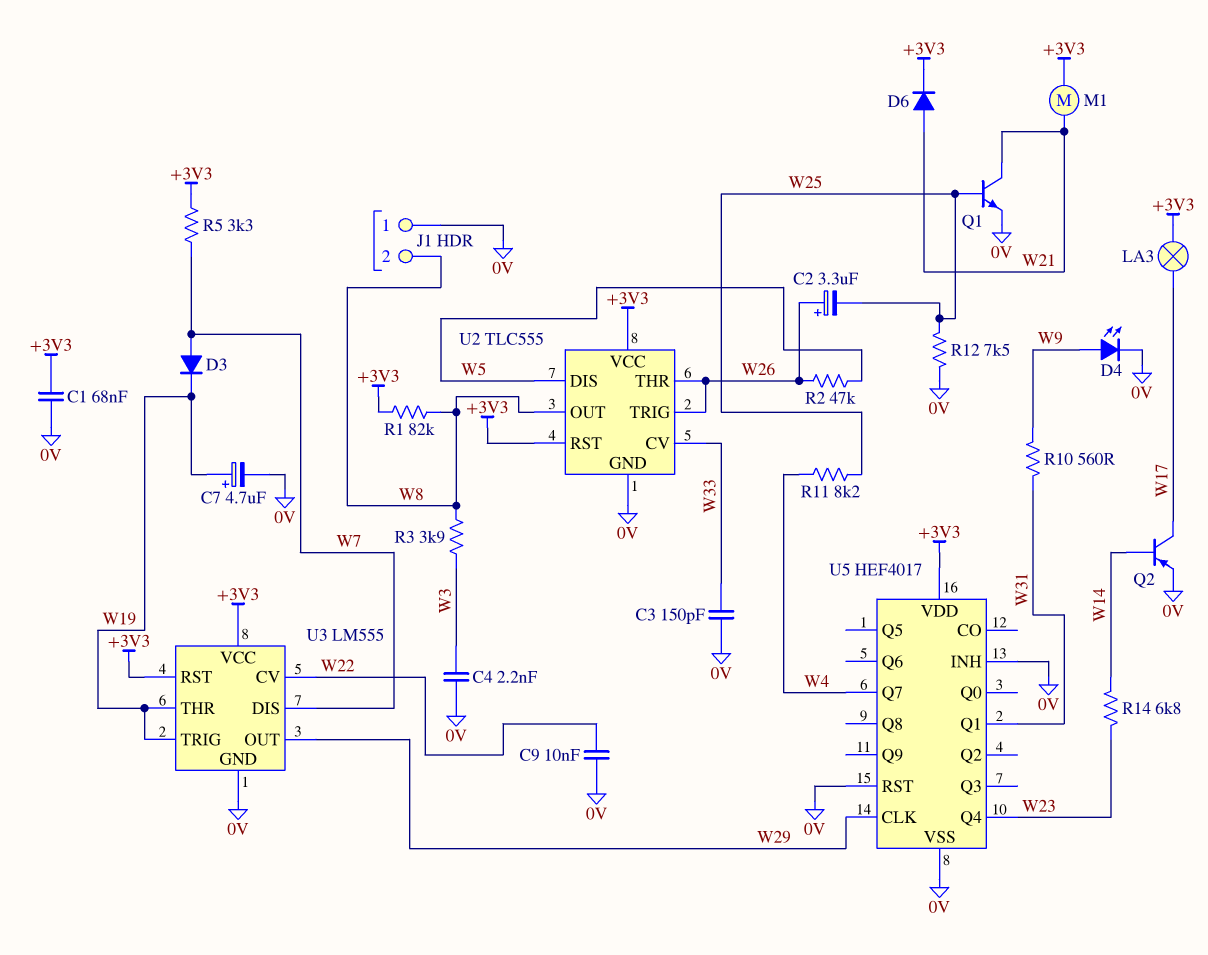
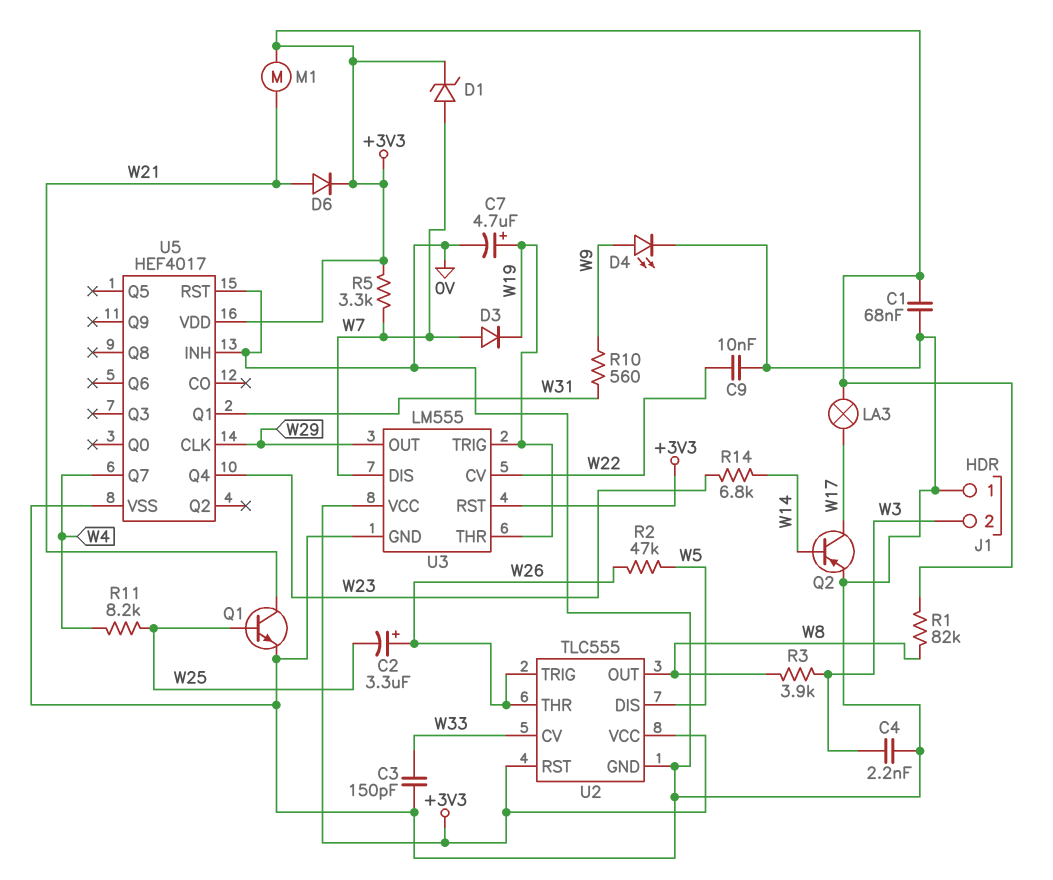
D1: none -> zener (A W7, K +3V3)
J1 pin 2: W8 -> W3
R12: 7.5k (0V, W25) -> none

